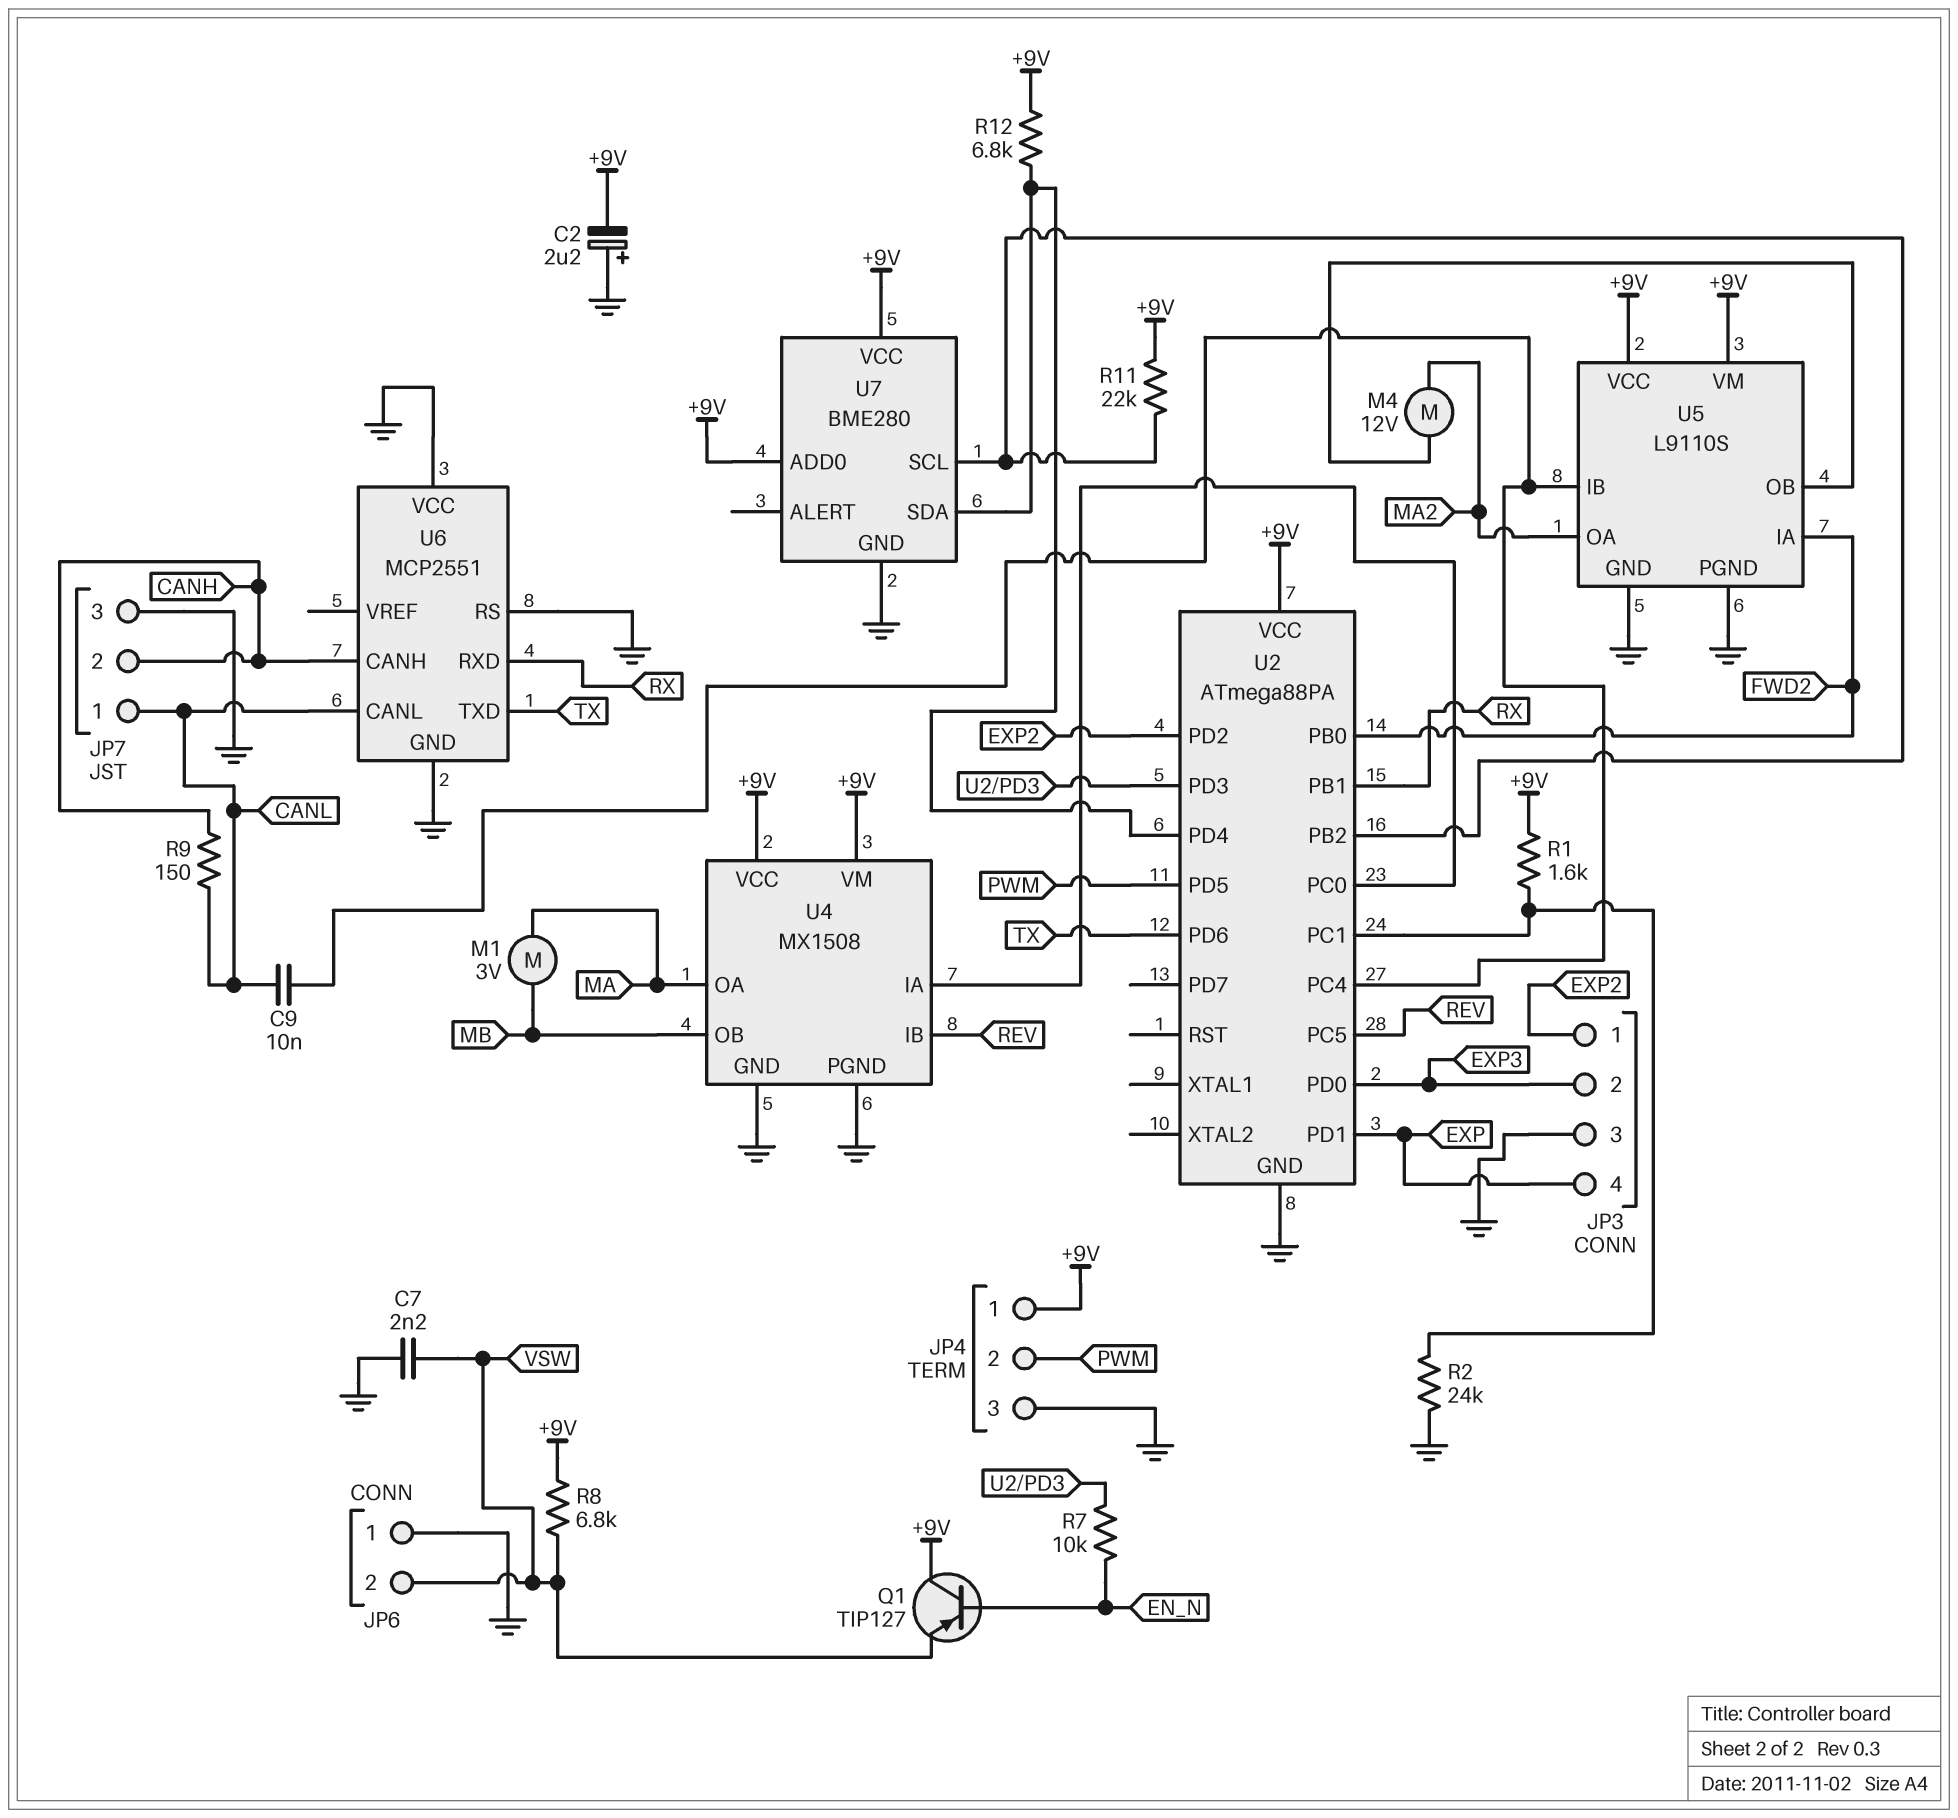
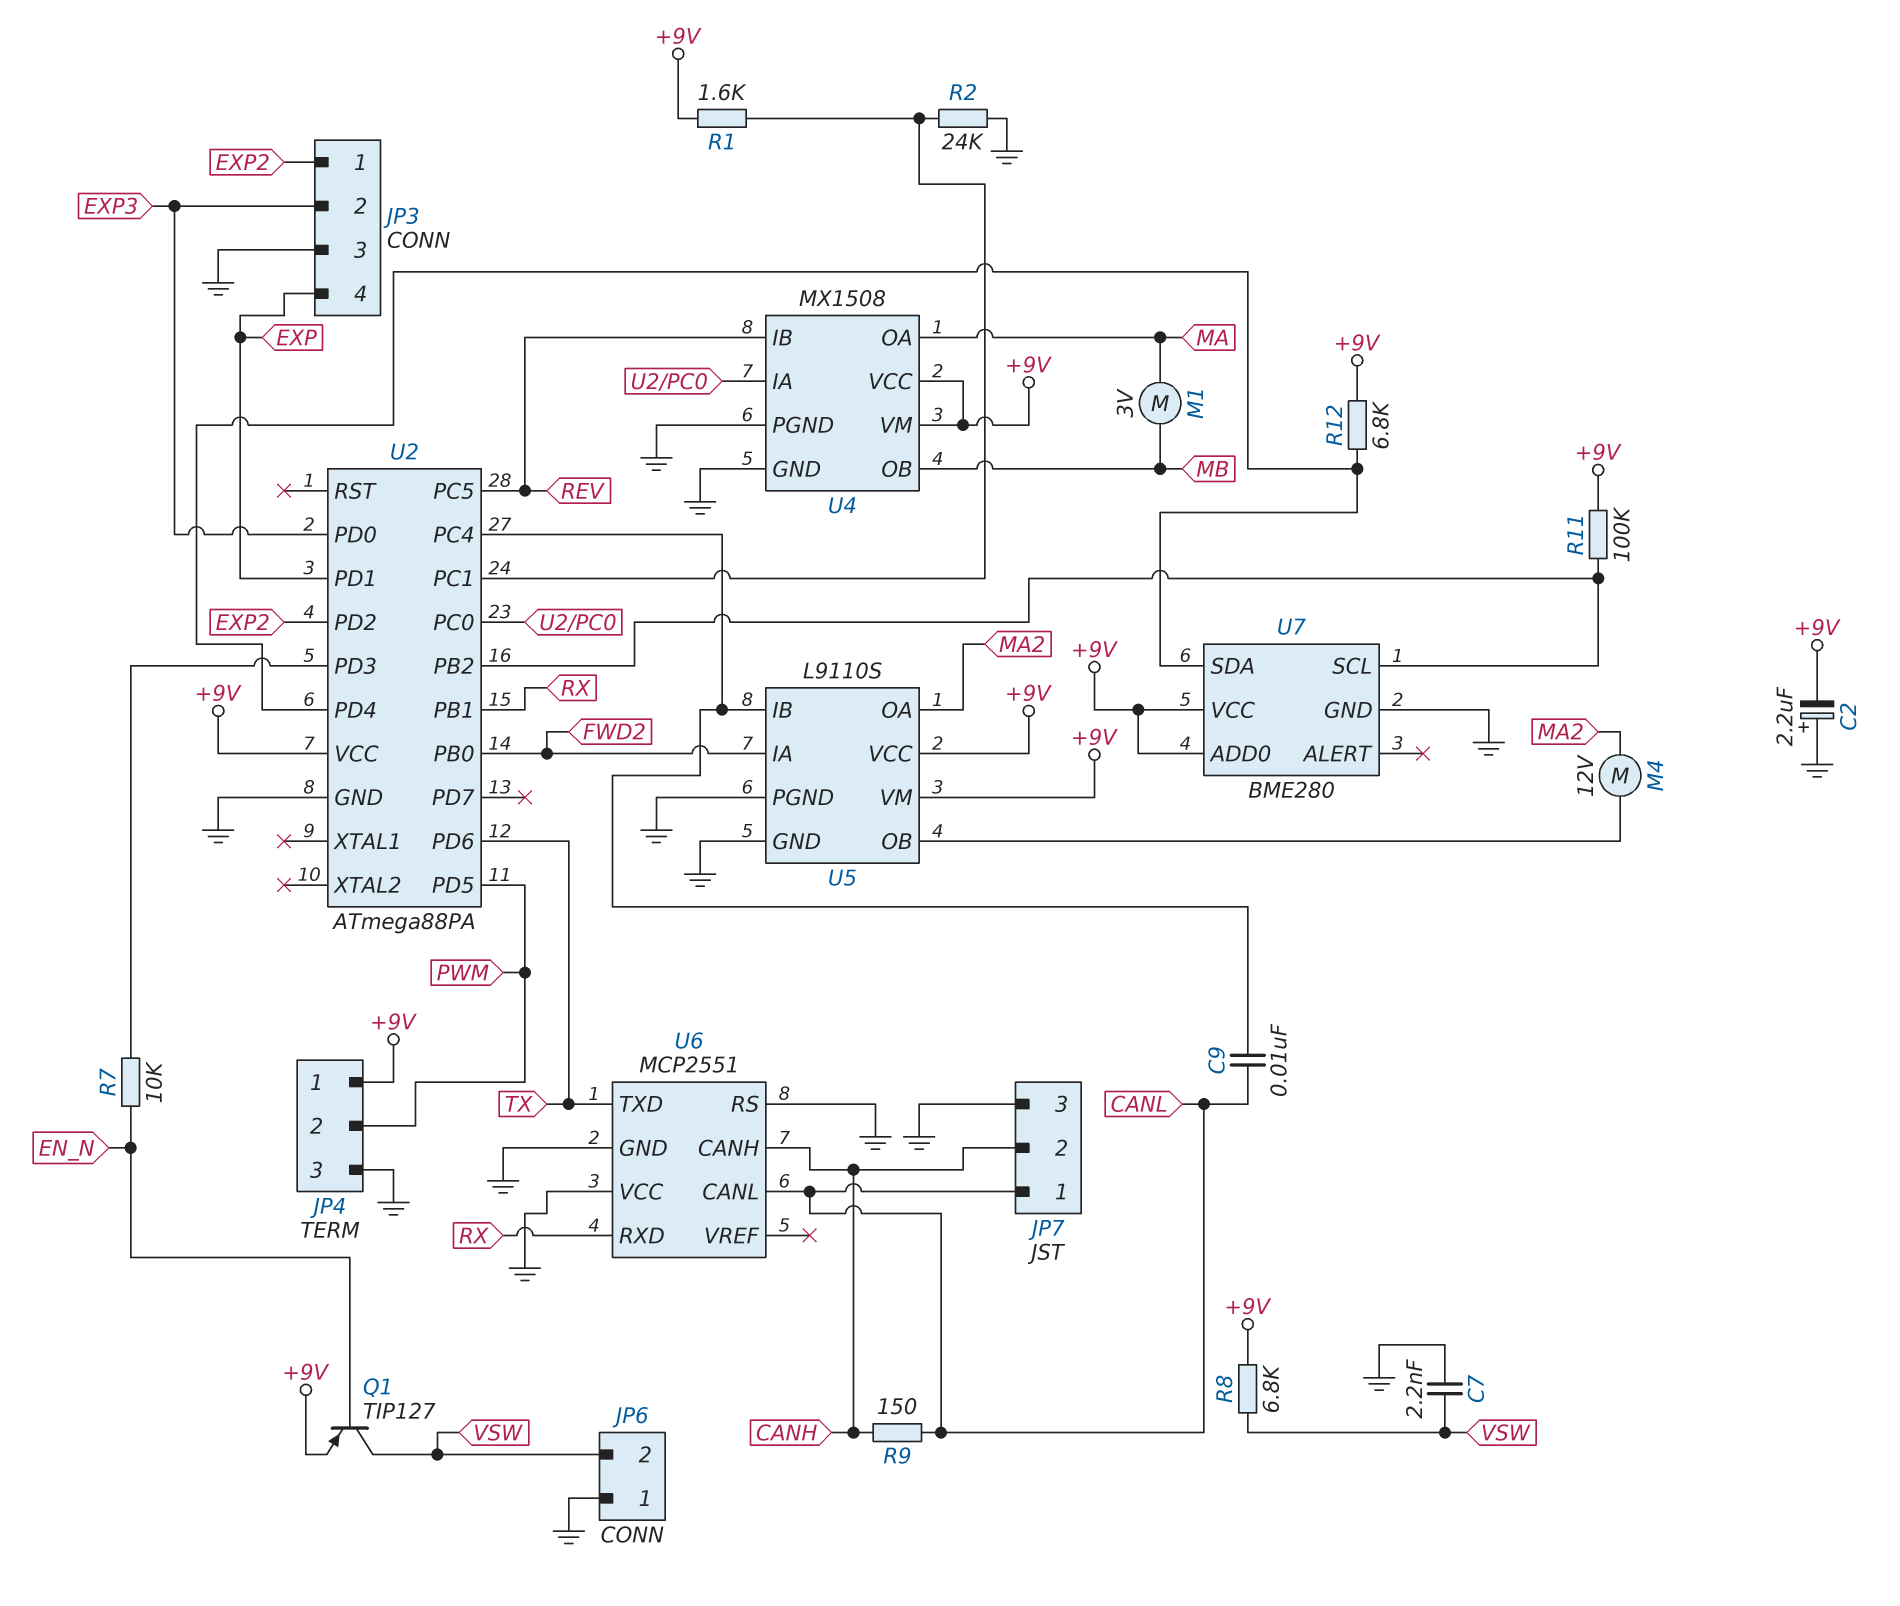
Q1: PNP TIP127 (B EN_N, C +9V, E VSW) -> PNP TIP127 (B EN_N, C VSW, E +9V)
R11: 22k (+9V, U2/PB2) -> 100k (+9V, U2/PB2)

